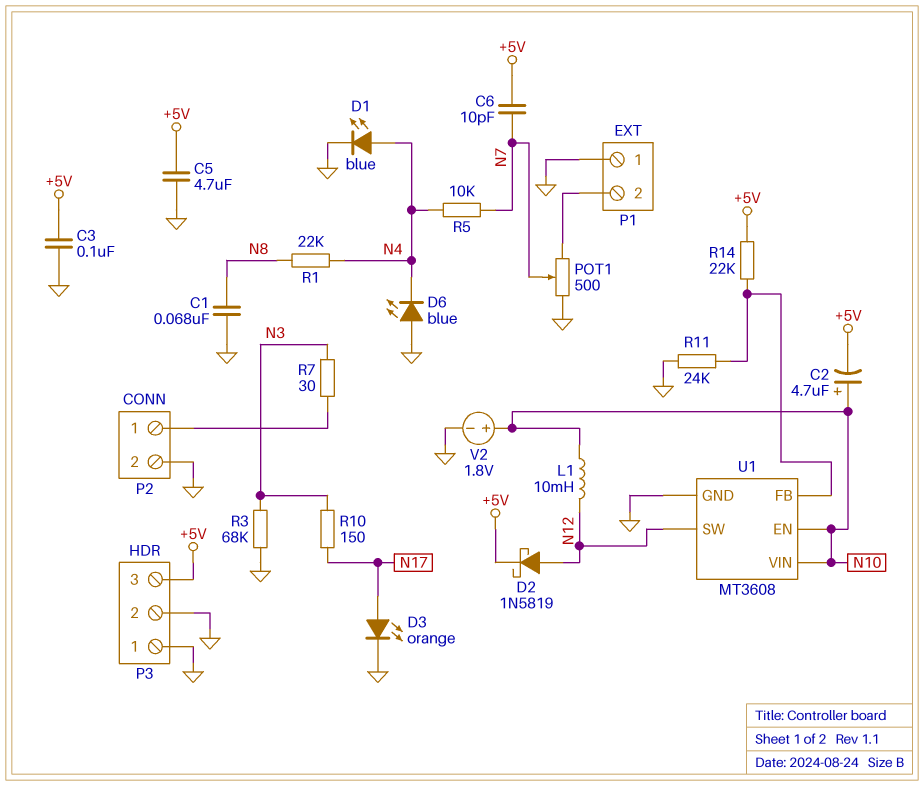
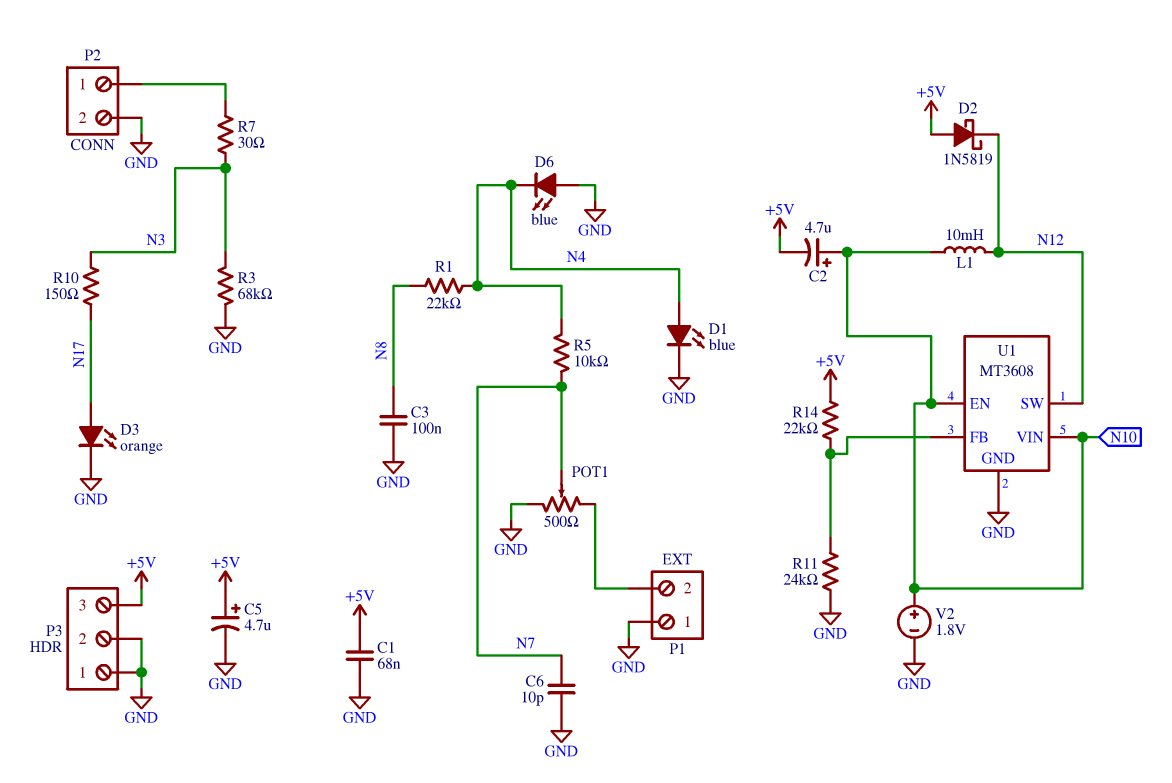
C1: 68nF (GND, N8) -> 68nF (+5V, GND)
C3: 100nF (+5V, GND) -> 100nF (GND, N8)
C5: 4.7uF (+5V, GND) -> 4.7uF (plus +5V, minus GND)
C6: 10pF (+5V, N7) -> 10pF (GND, N7)
D2: schottky 1N5819 (A N12, K +5V) -> schottky 1N5819 (A +5V, K N12)

